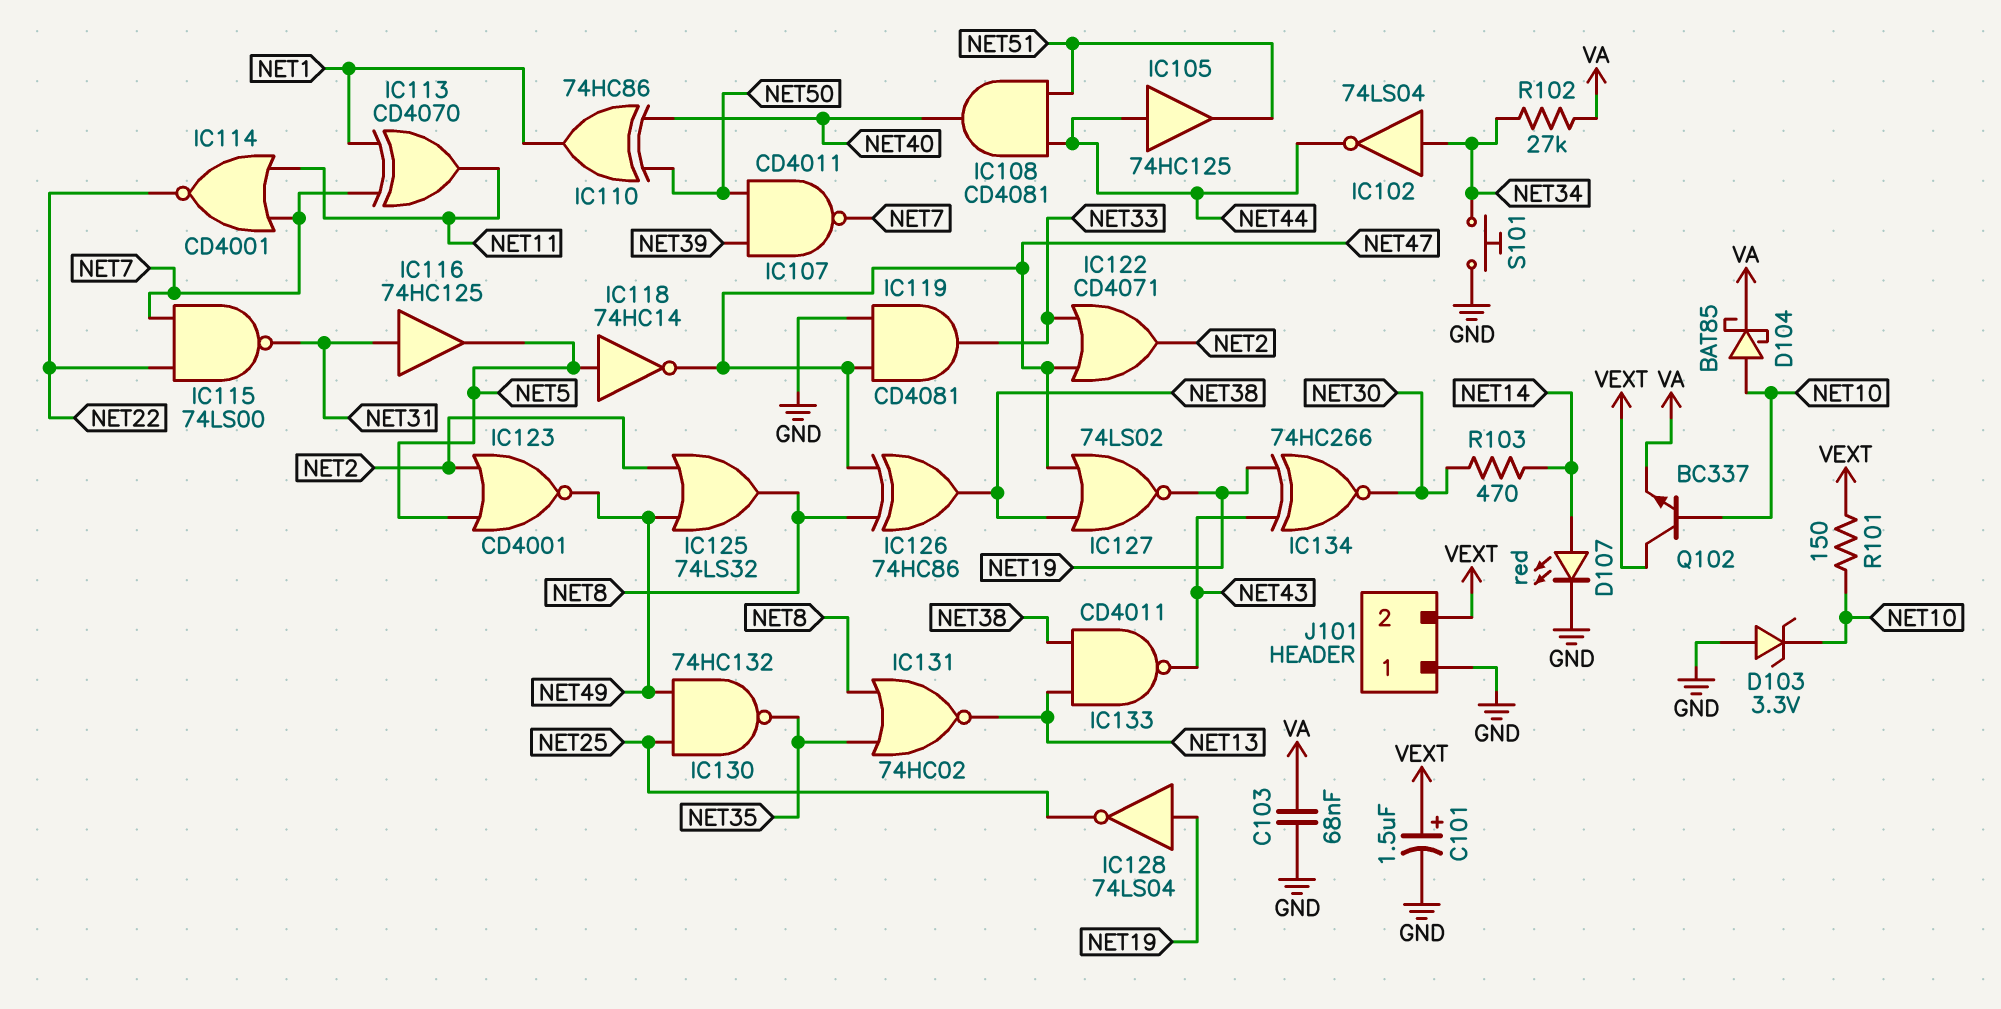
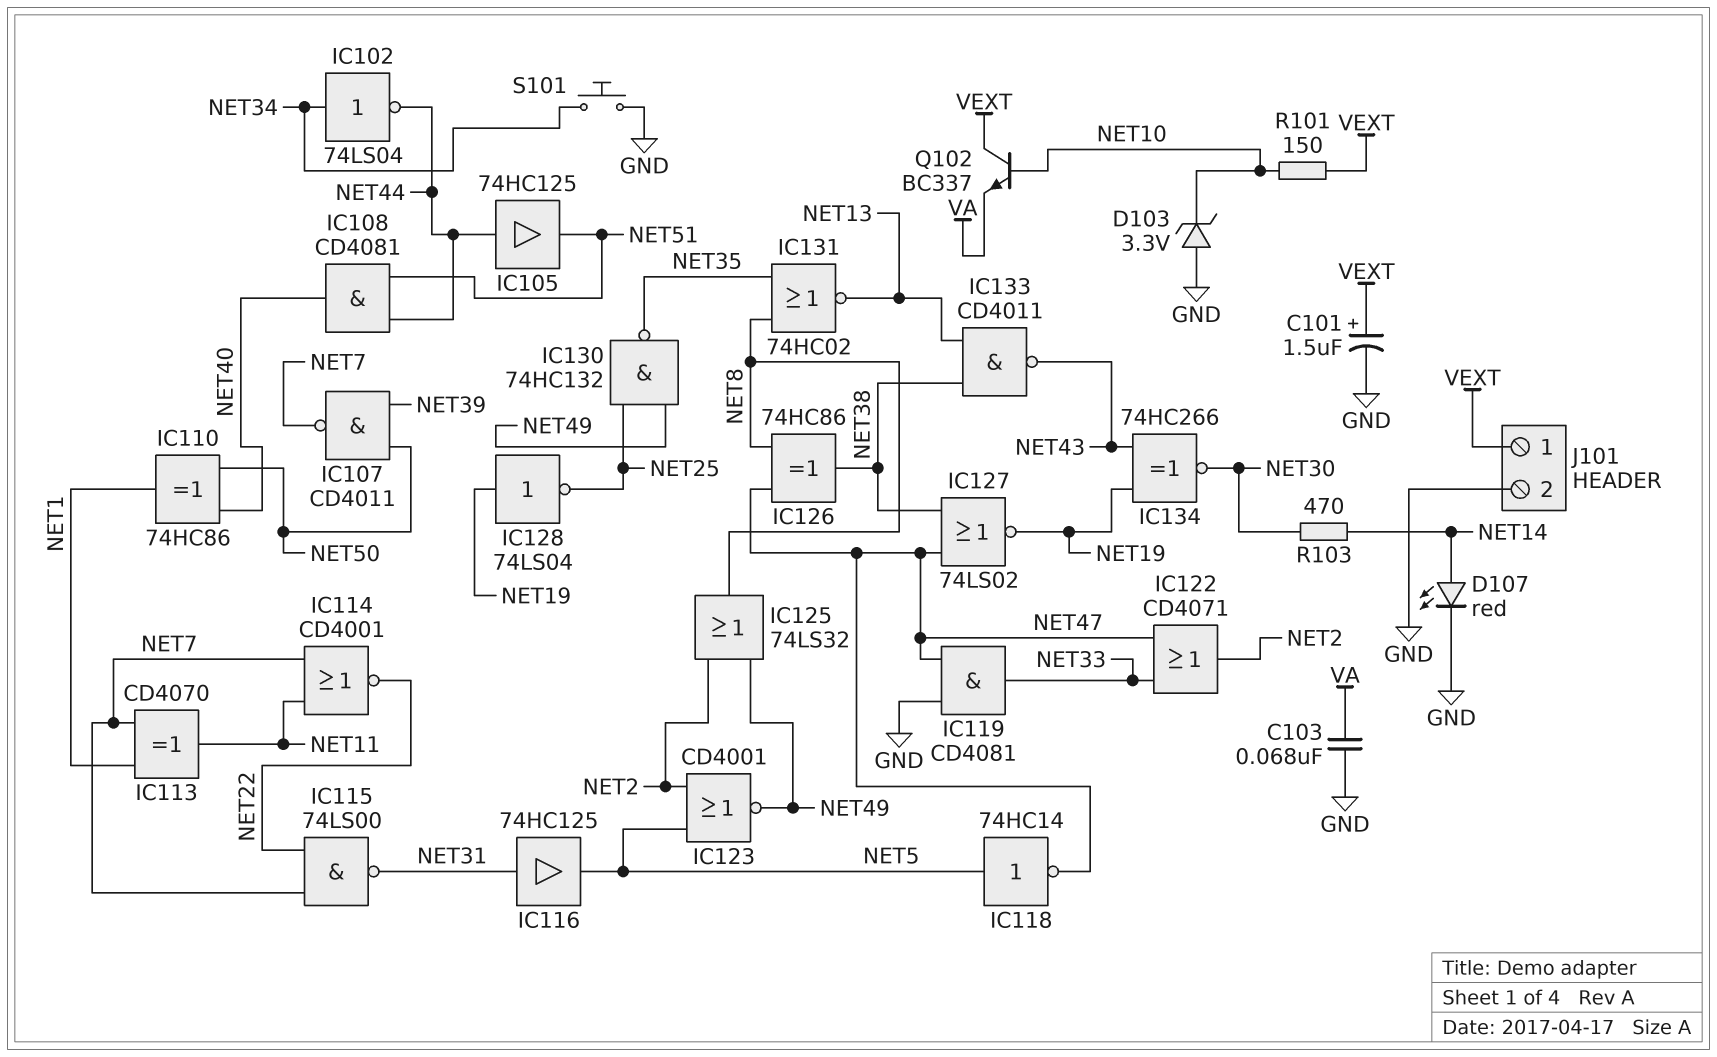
D104: schottky BAT85 (A NET10, K VA) -> none
J101 pin 1: GND -> VEXT
J101 pin 2: VEXT -> GND
R102: 27k (NET34, VA) -> none

